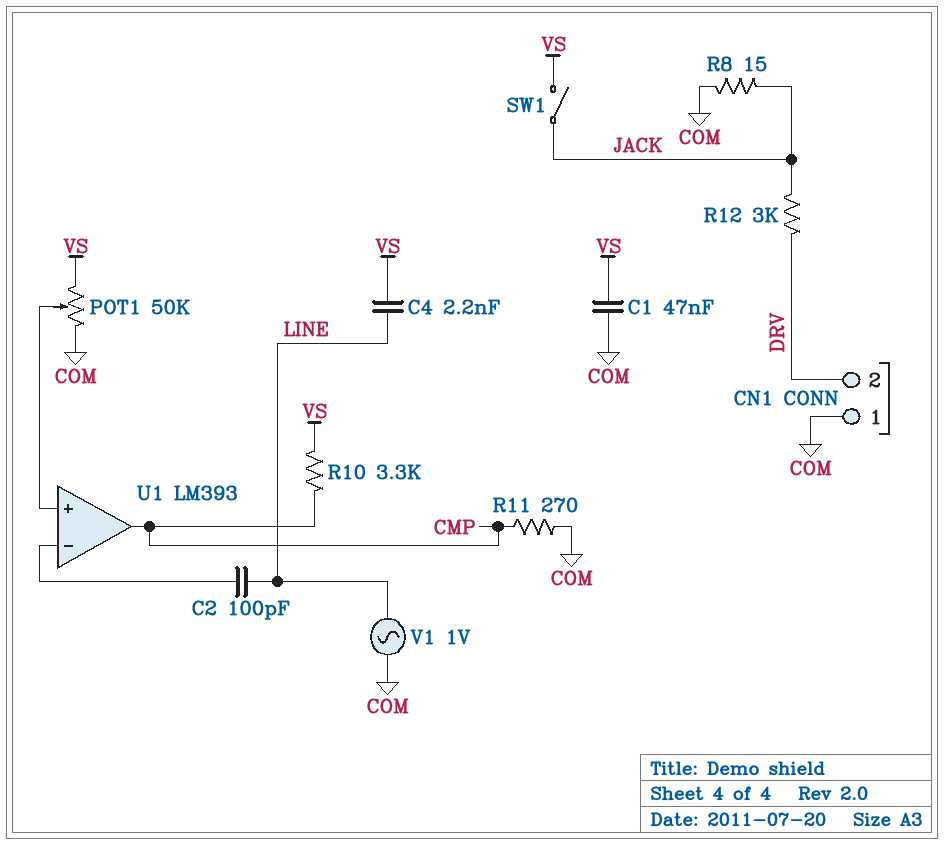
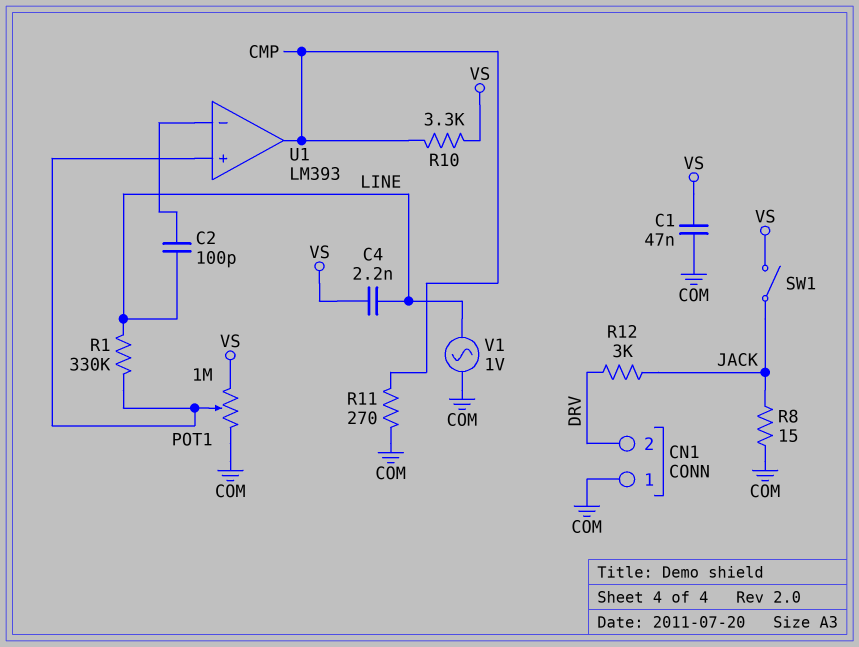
POT1: 50k (COM, VS, wiper U1/in+) -> 1M (COM, VS, wiper U1/in+)
R1: none -> 330k (LINE, U1/in+)

